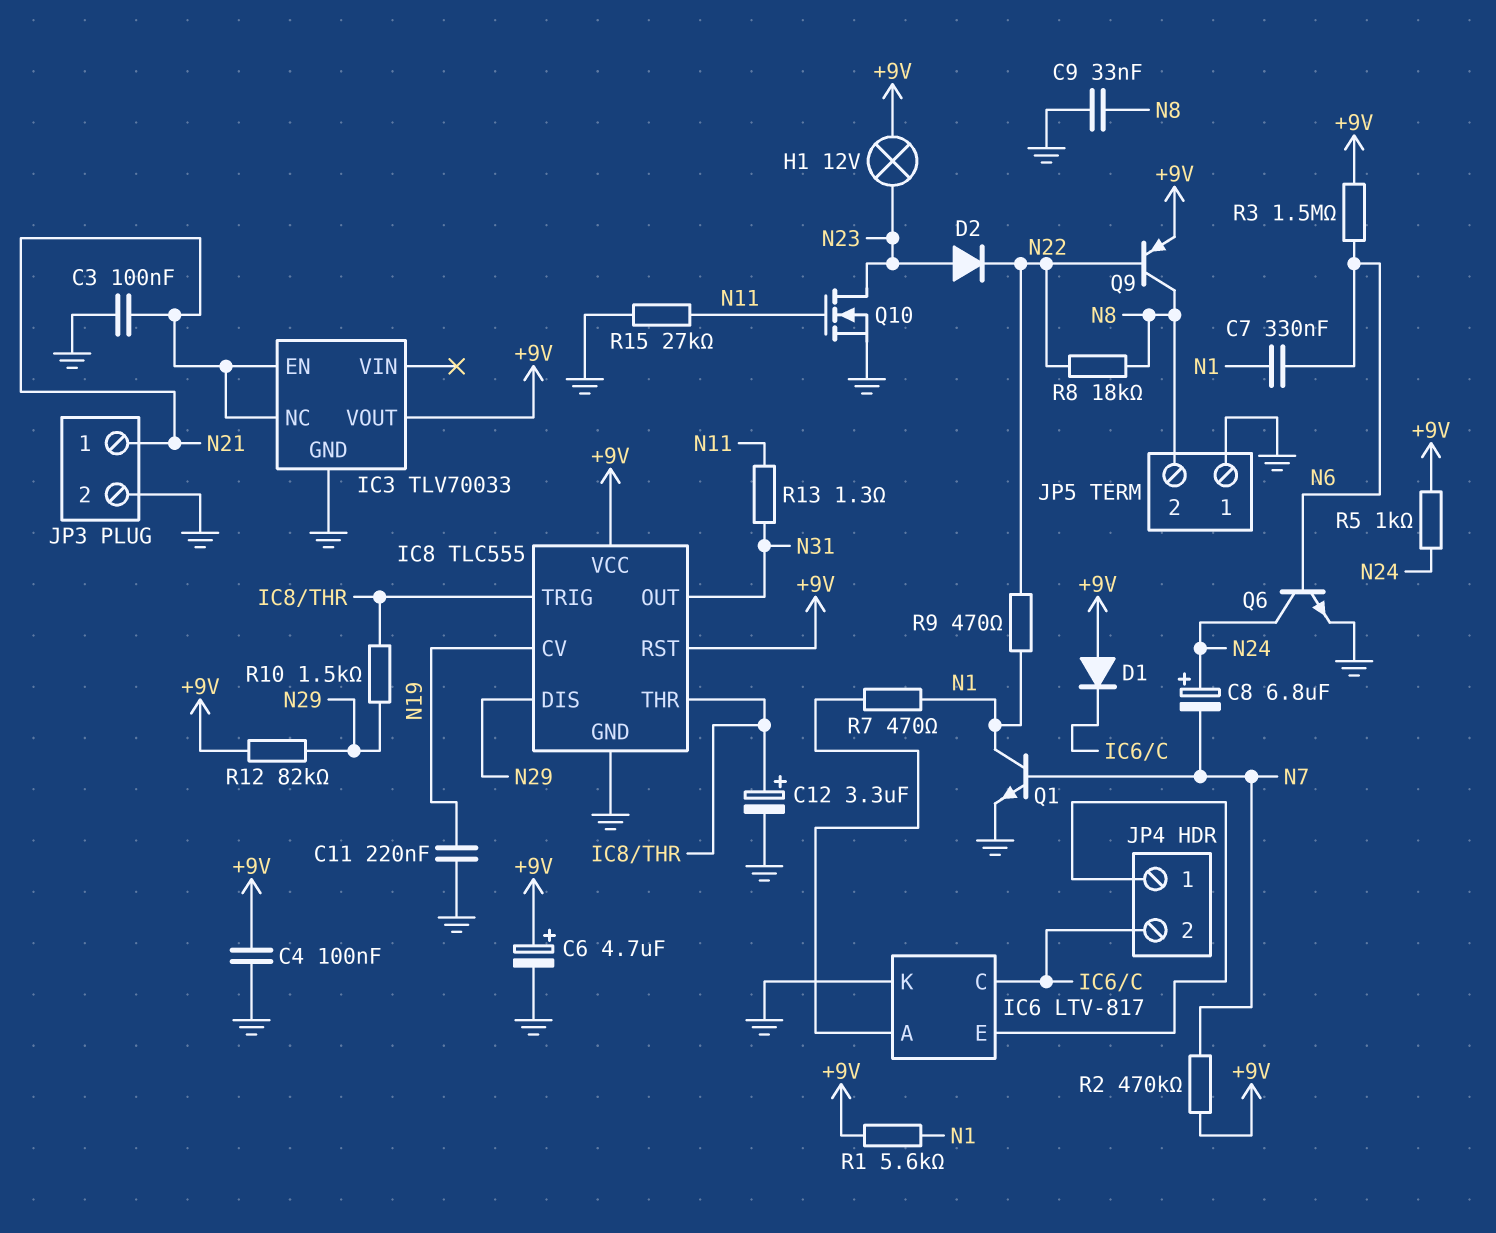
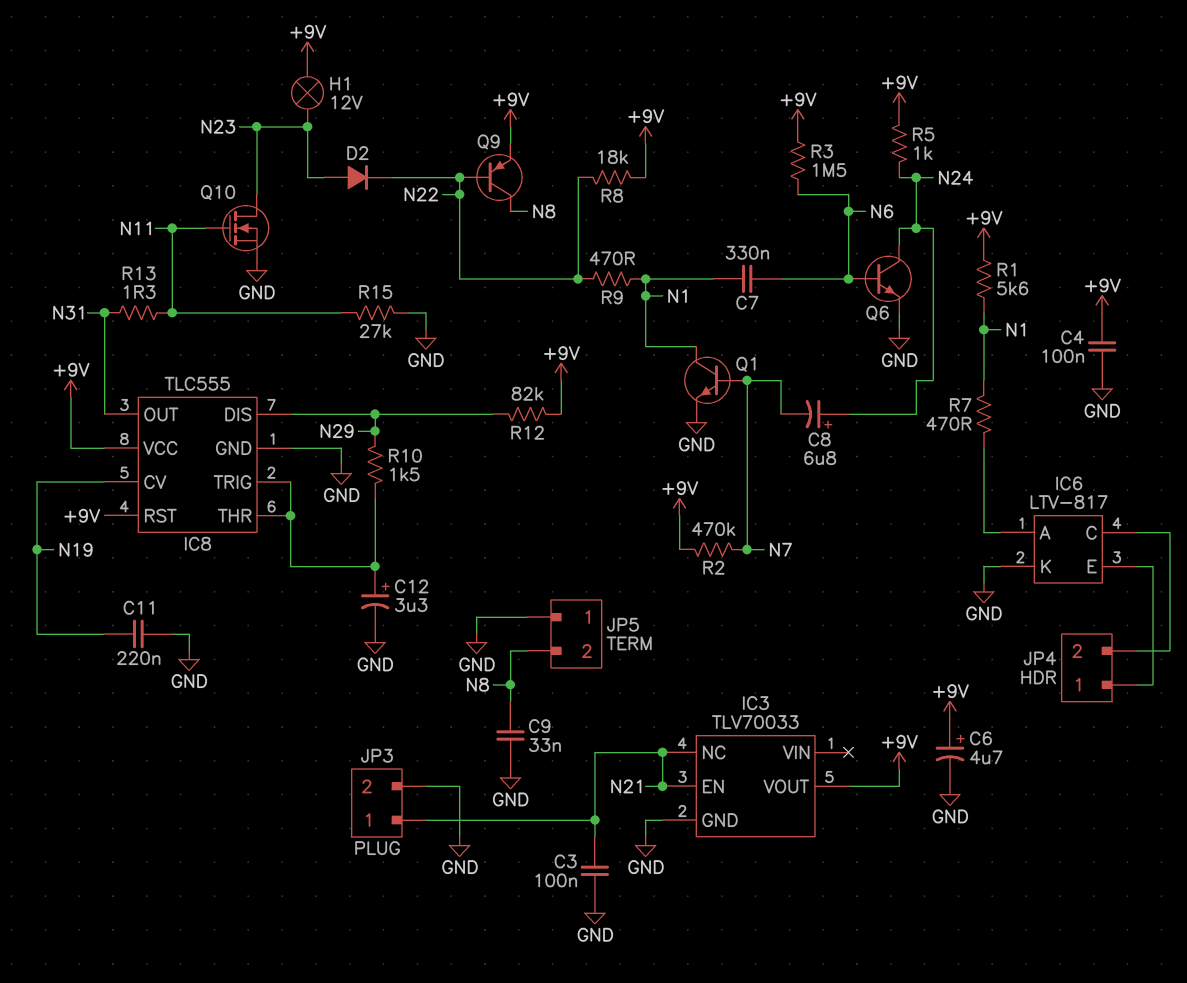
D1: diode (A +9V, K IC6/C) -> none
R8: 18k (N8, N22) -> 18k (+9V, N22)

